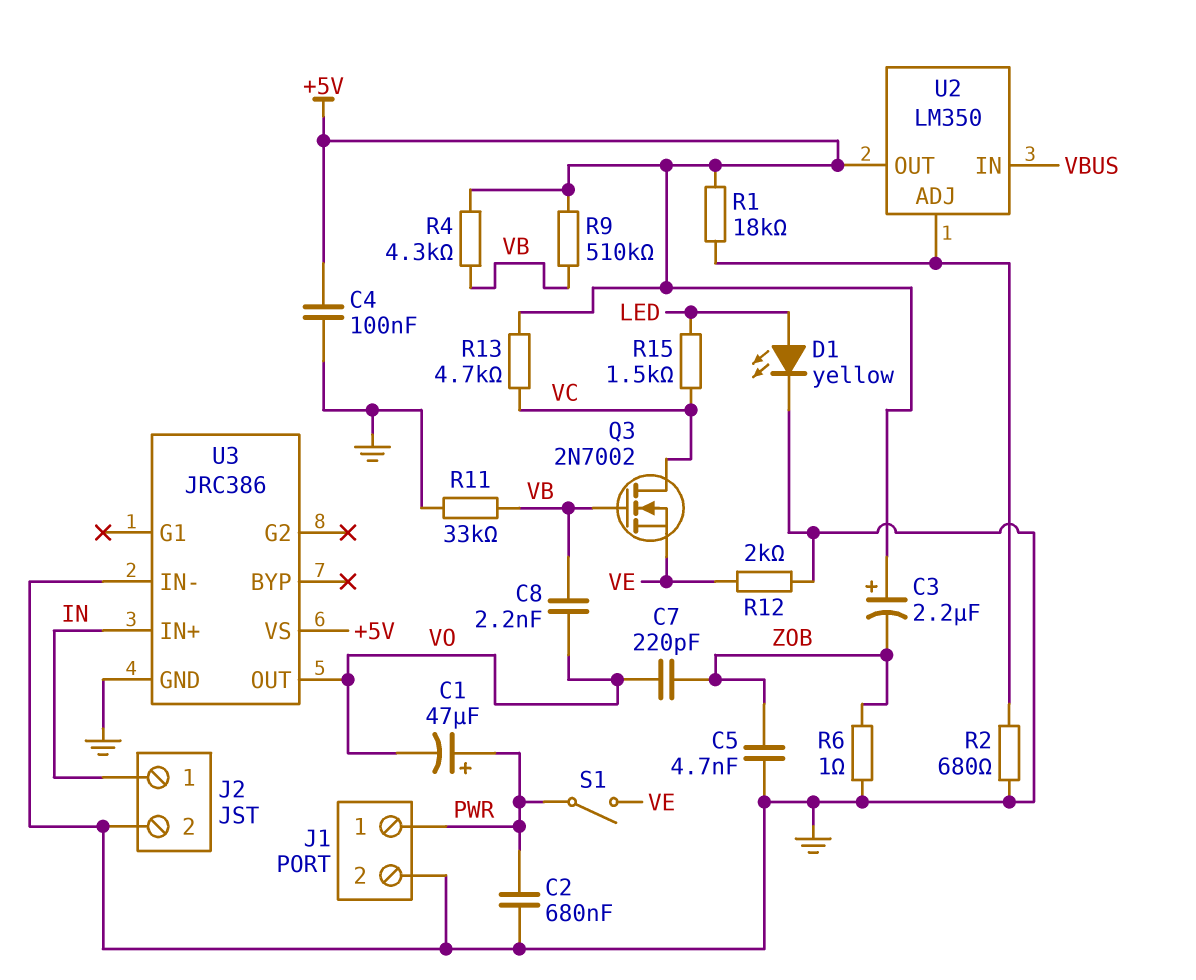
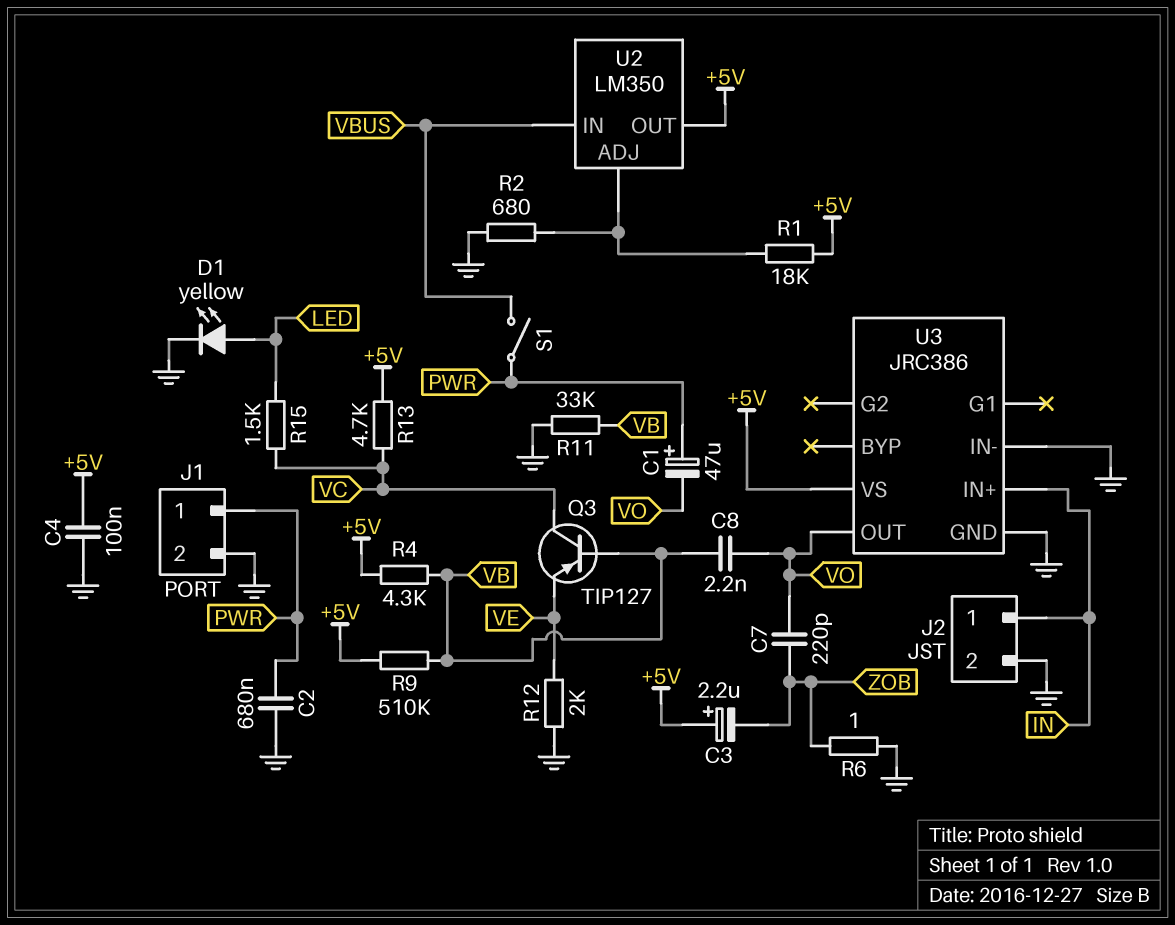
C5: 4.7nF (GND, ZOB) -> none
Q3: NMOS 2N7002 (G VB, D VC, S VE) -> PNP TIP127 (B VB, C VC, E VE)
S1: switch (PWR, VE) -> switch (PWR, VBUS)

